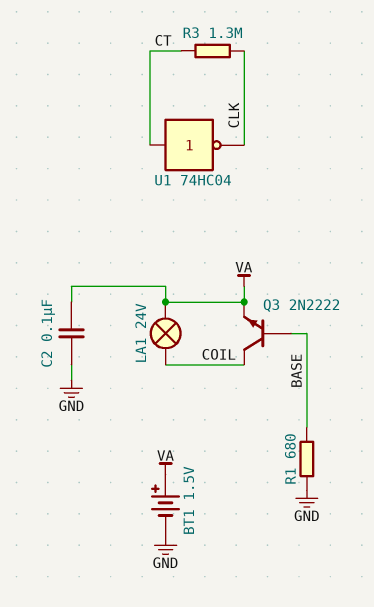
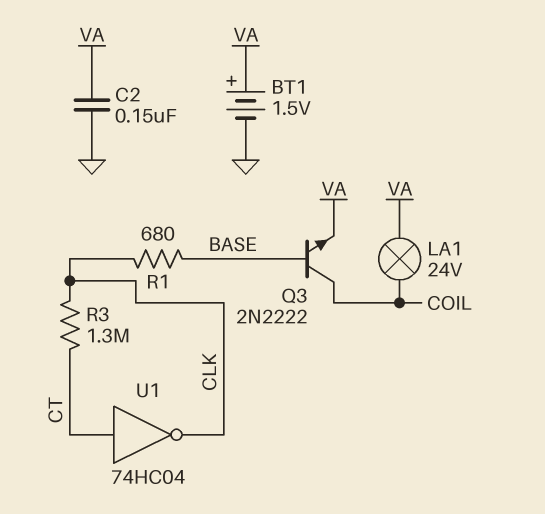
C2: 100nF (GND, VA) -> 150nF (GND, VA)
R1: 680 (BASE, GND) -> 680 (BASE, CLK)

